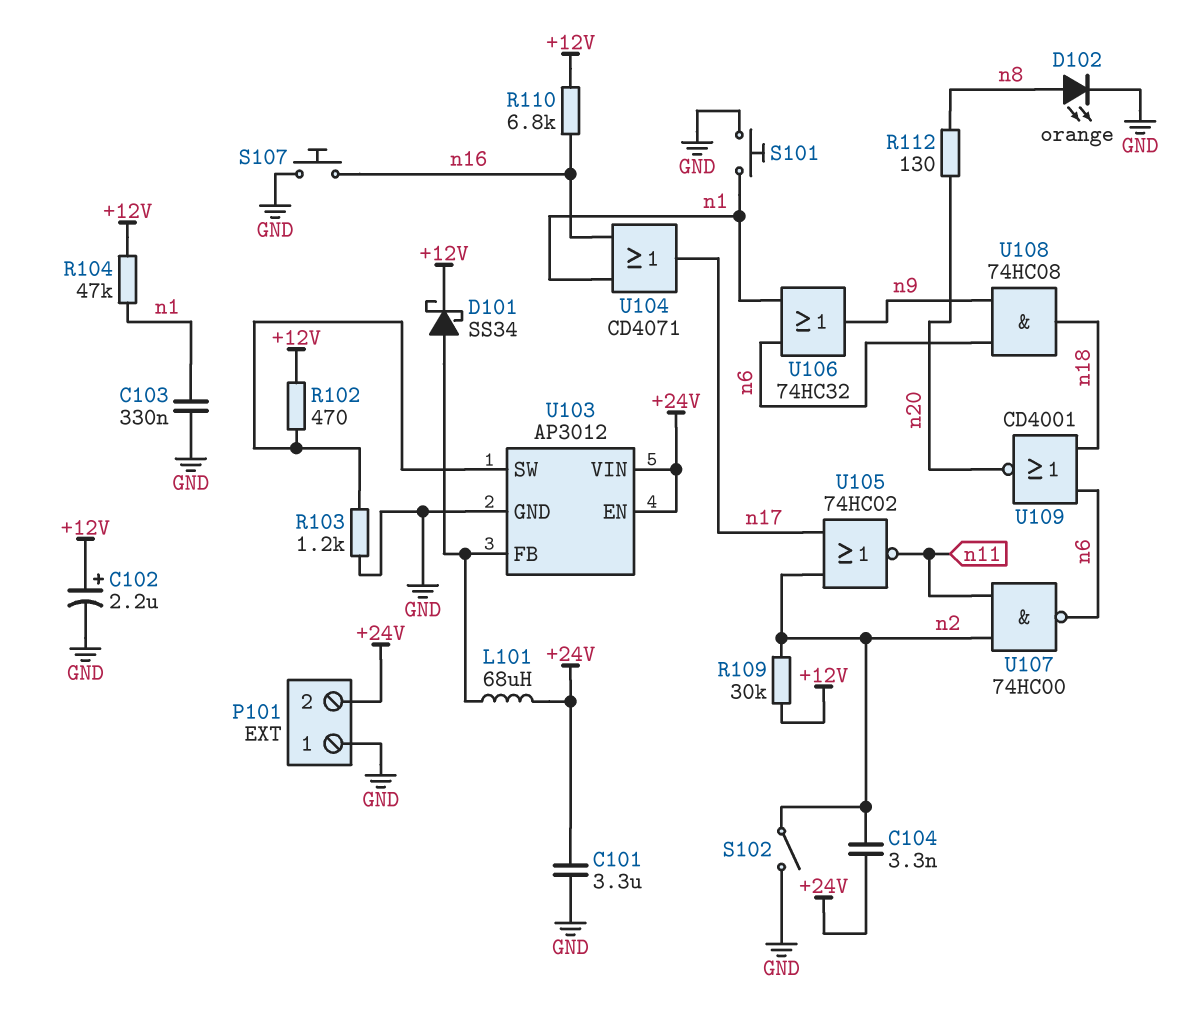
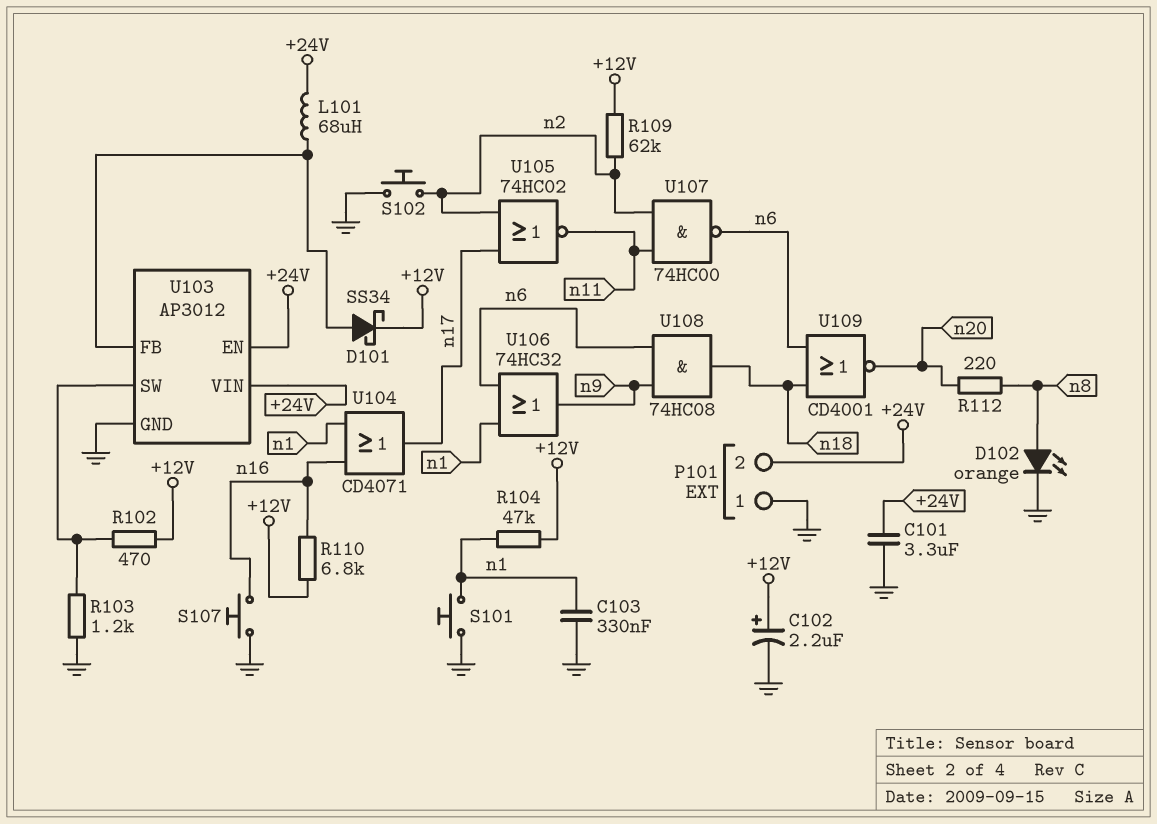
C104: 3.3nF (+24V, n2) -> none
R109: 30k (+12V, n2) -> 62k (+12V, n2)
R112: 130 (n8, n20) -> 220 (n8, n20)
S102: switch (GND, n2) -> button (GND, n2)

